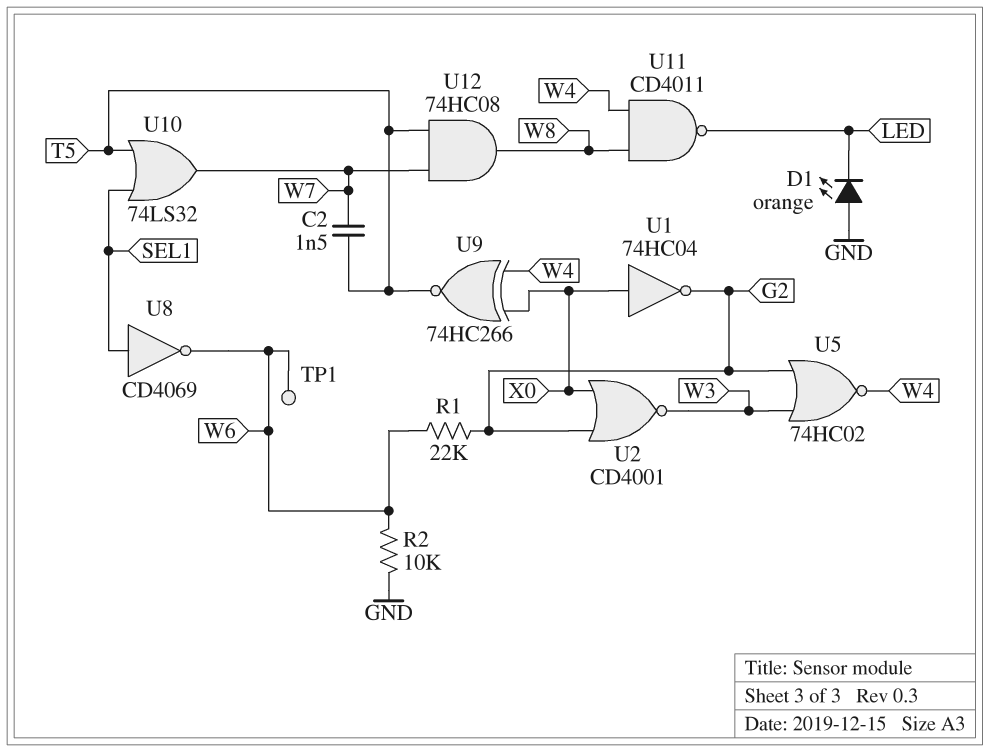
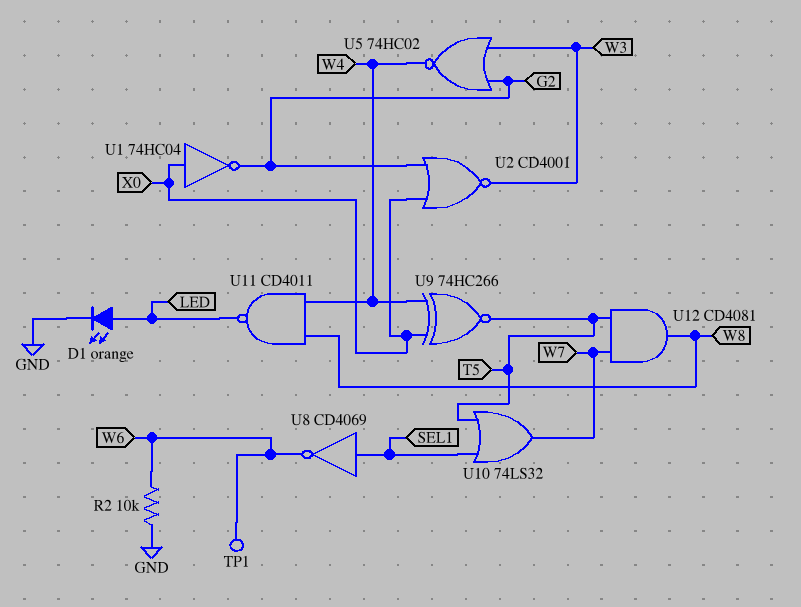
C2: 1.5nF (T5, W7) -> none
D1: LED orange (A GND, K LED) -> LED orange (A LED, K GND)
R1: 22k (G2, W6) -> none
U12: AND 74HC08 (in T5, in W7, out W8) -> AND CD4081 (in T5, in W7, out W8)

